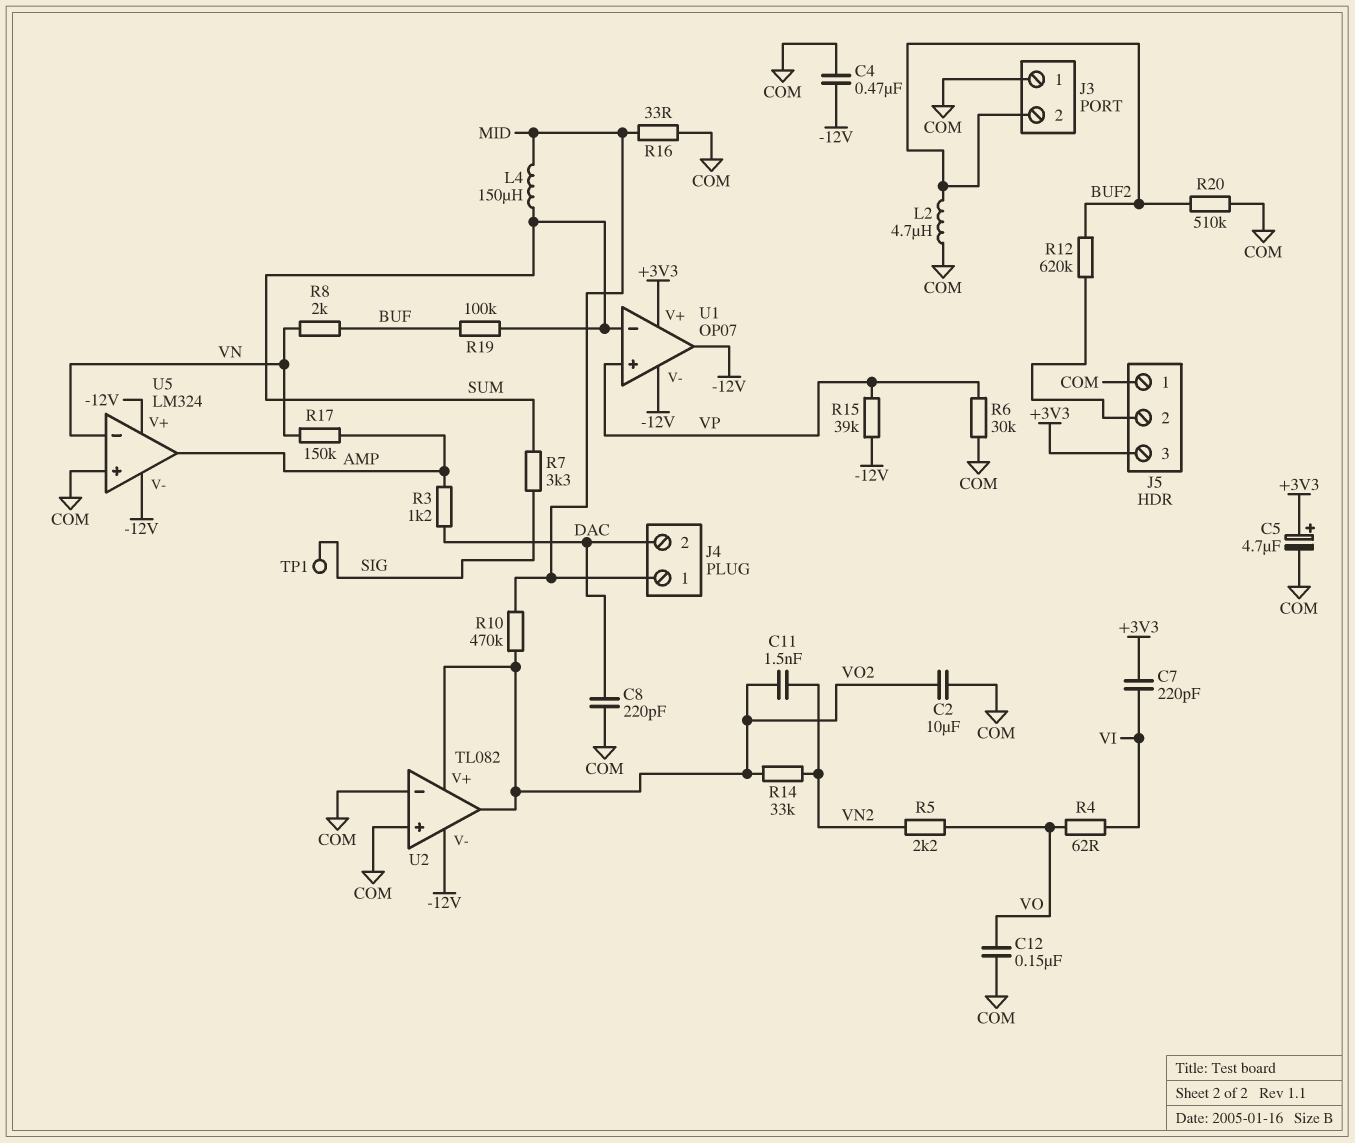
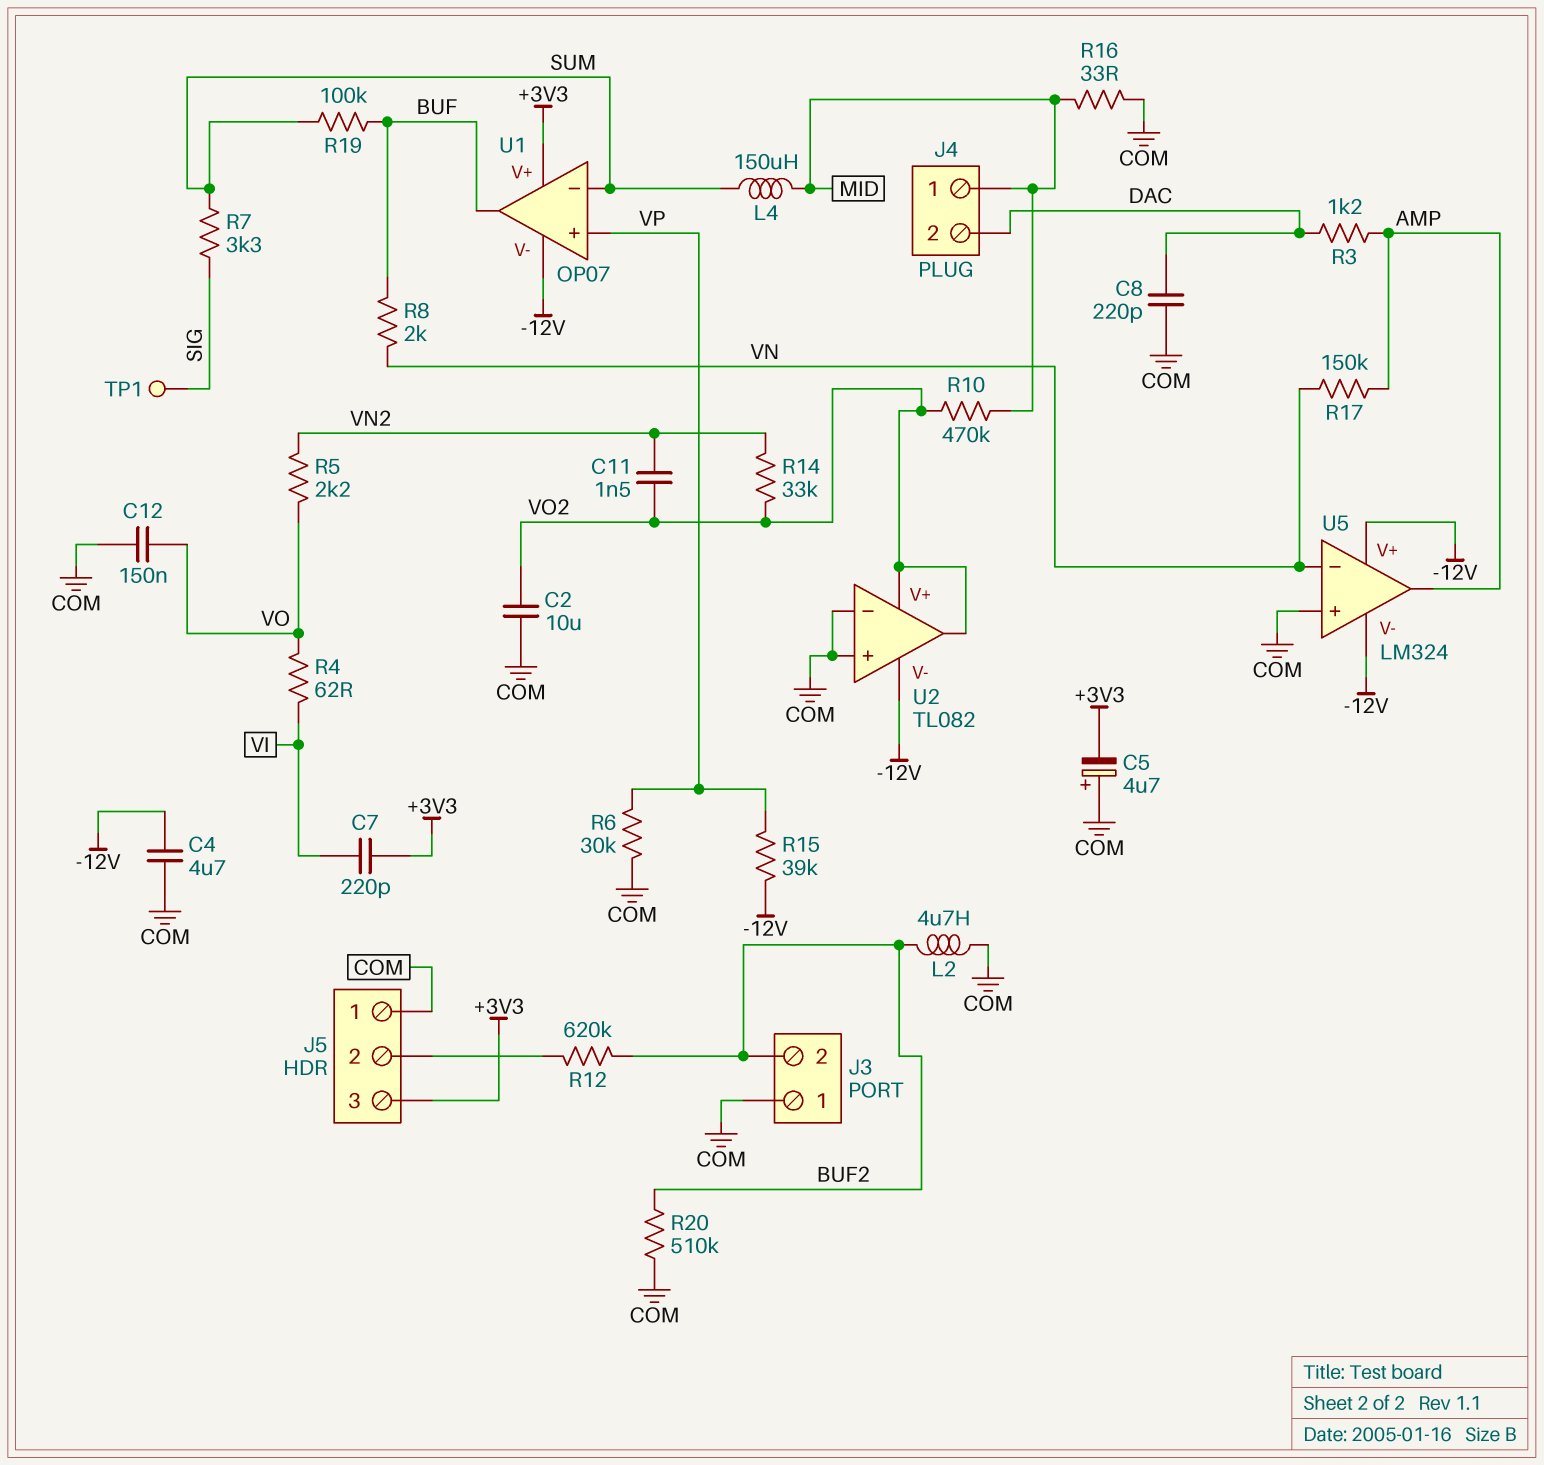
C4: 470nF (-12V, COM) -> 4.7uF (-12V, COM)
C5: 4.7uF (plus +3V3, minus COM) -> 4.7uF (plus COM, minus +3V3)
U1 pin out: -12V -> BUF

